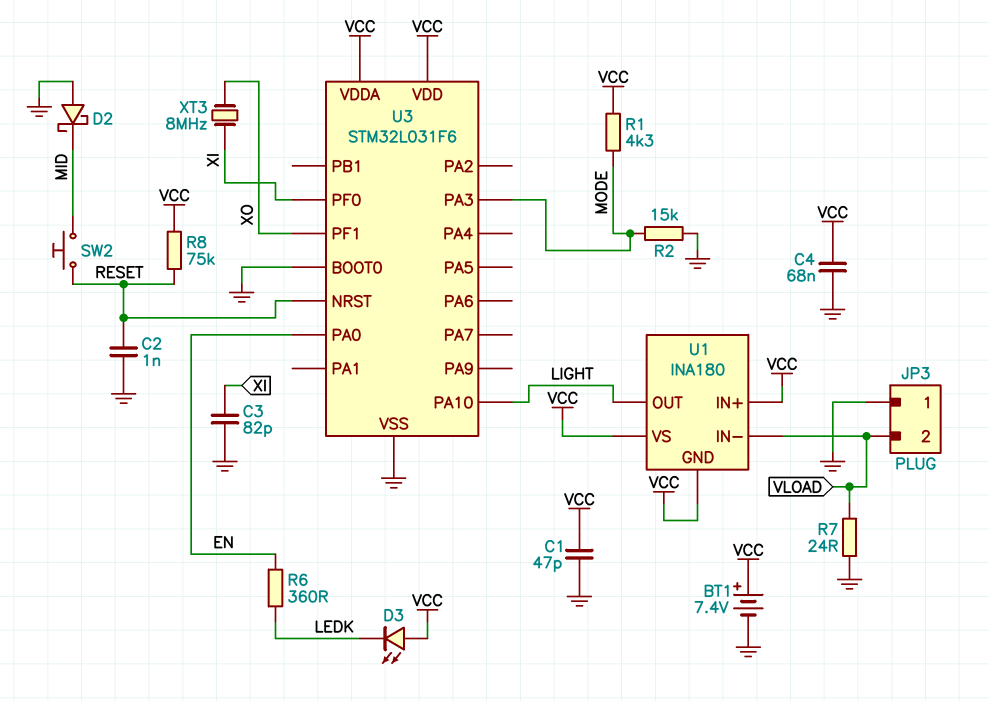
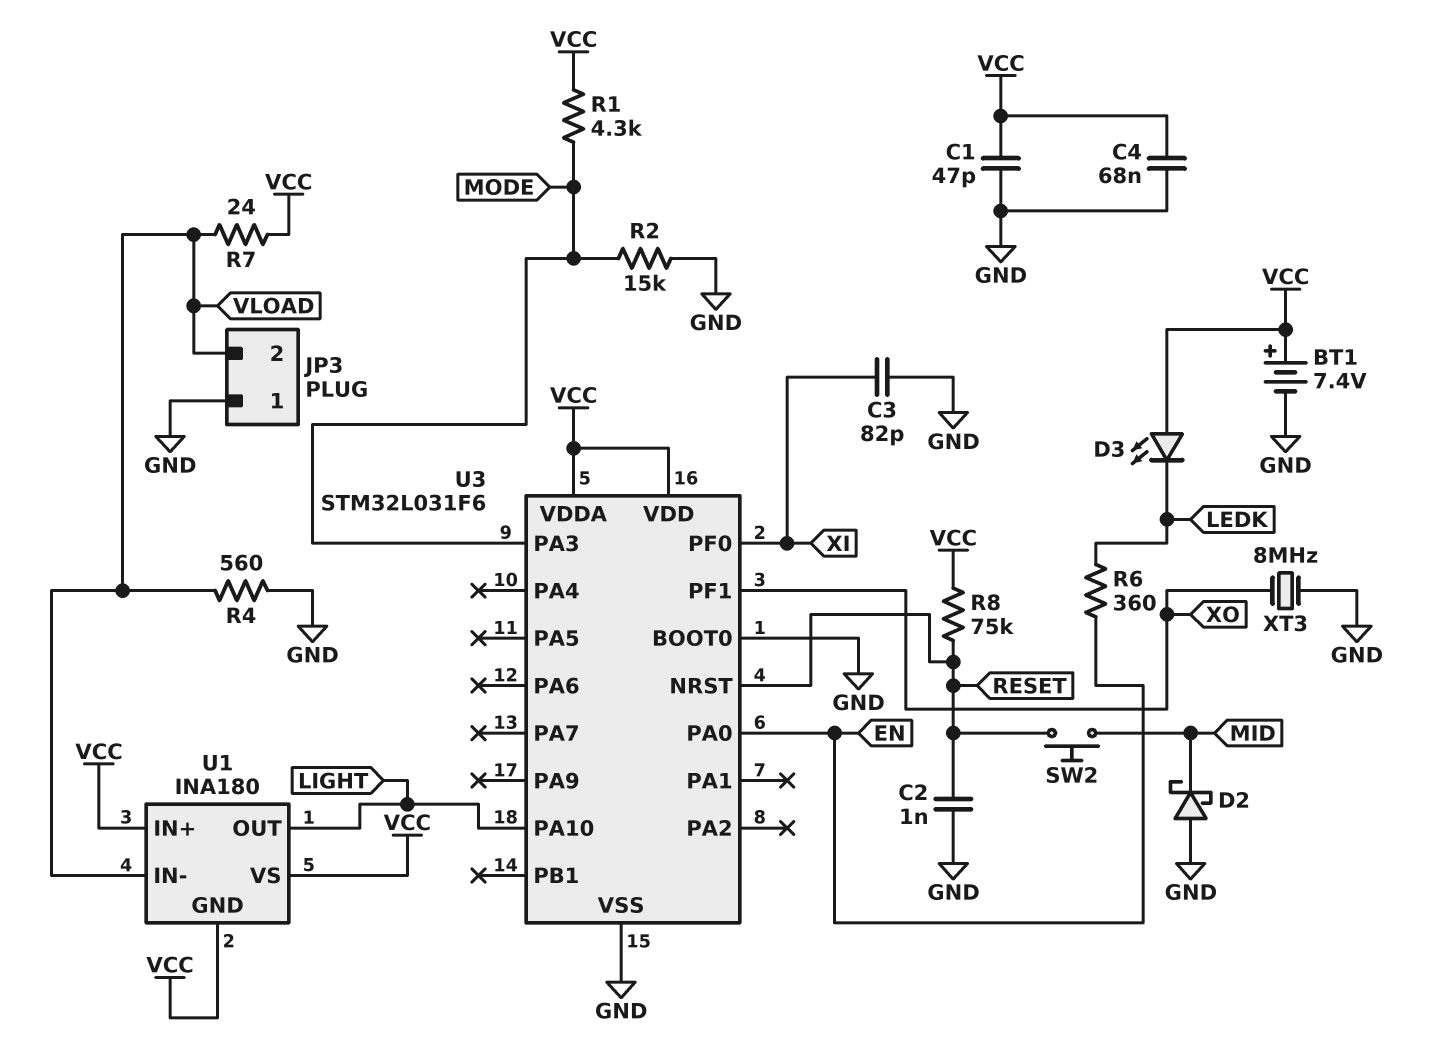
R4: none -> 560 (GND, VLOAD)
R7: 24 (GND, VLOAD) -> 24 (VCC, VLOAD)
XT3: 8MHz (XI, XO) -> 8MHz (GND, XO)

